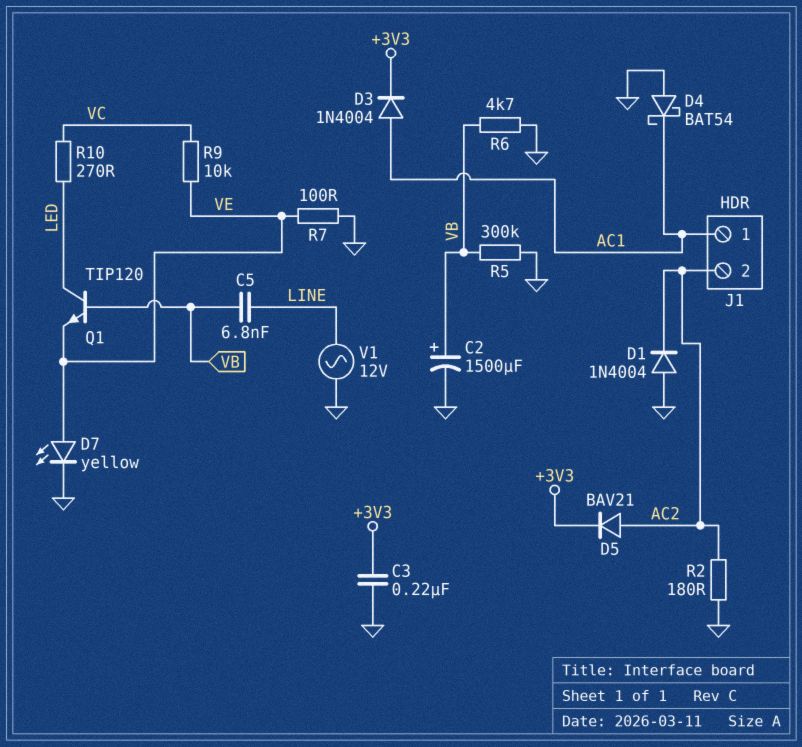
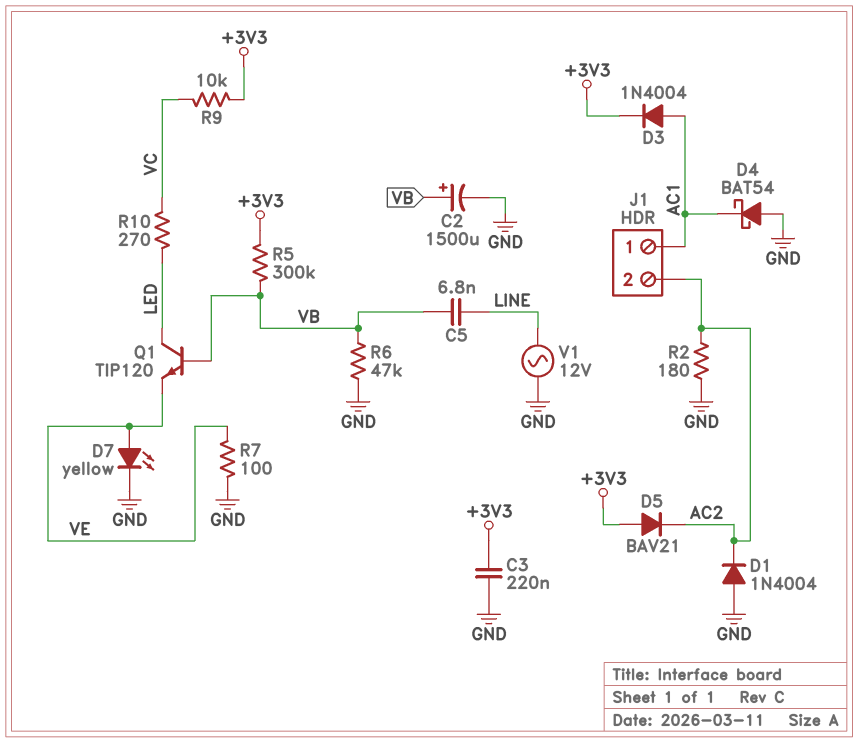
D5: diode BAV21 (A AC2, K +3V3) -> diode BAV21 (A +3V3, K AC2)
R5: 300k (GND, VB) -> 300k (+3V3, VB)
R6: 4.7k (GND, VB) -> 47k (GND, VB)
R9: 10k (VC, VE) -> 10k (+3V3, VC)

